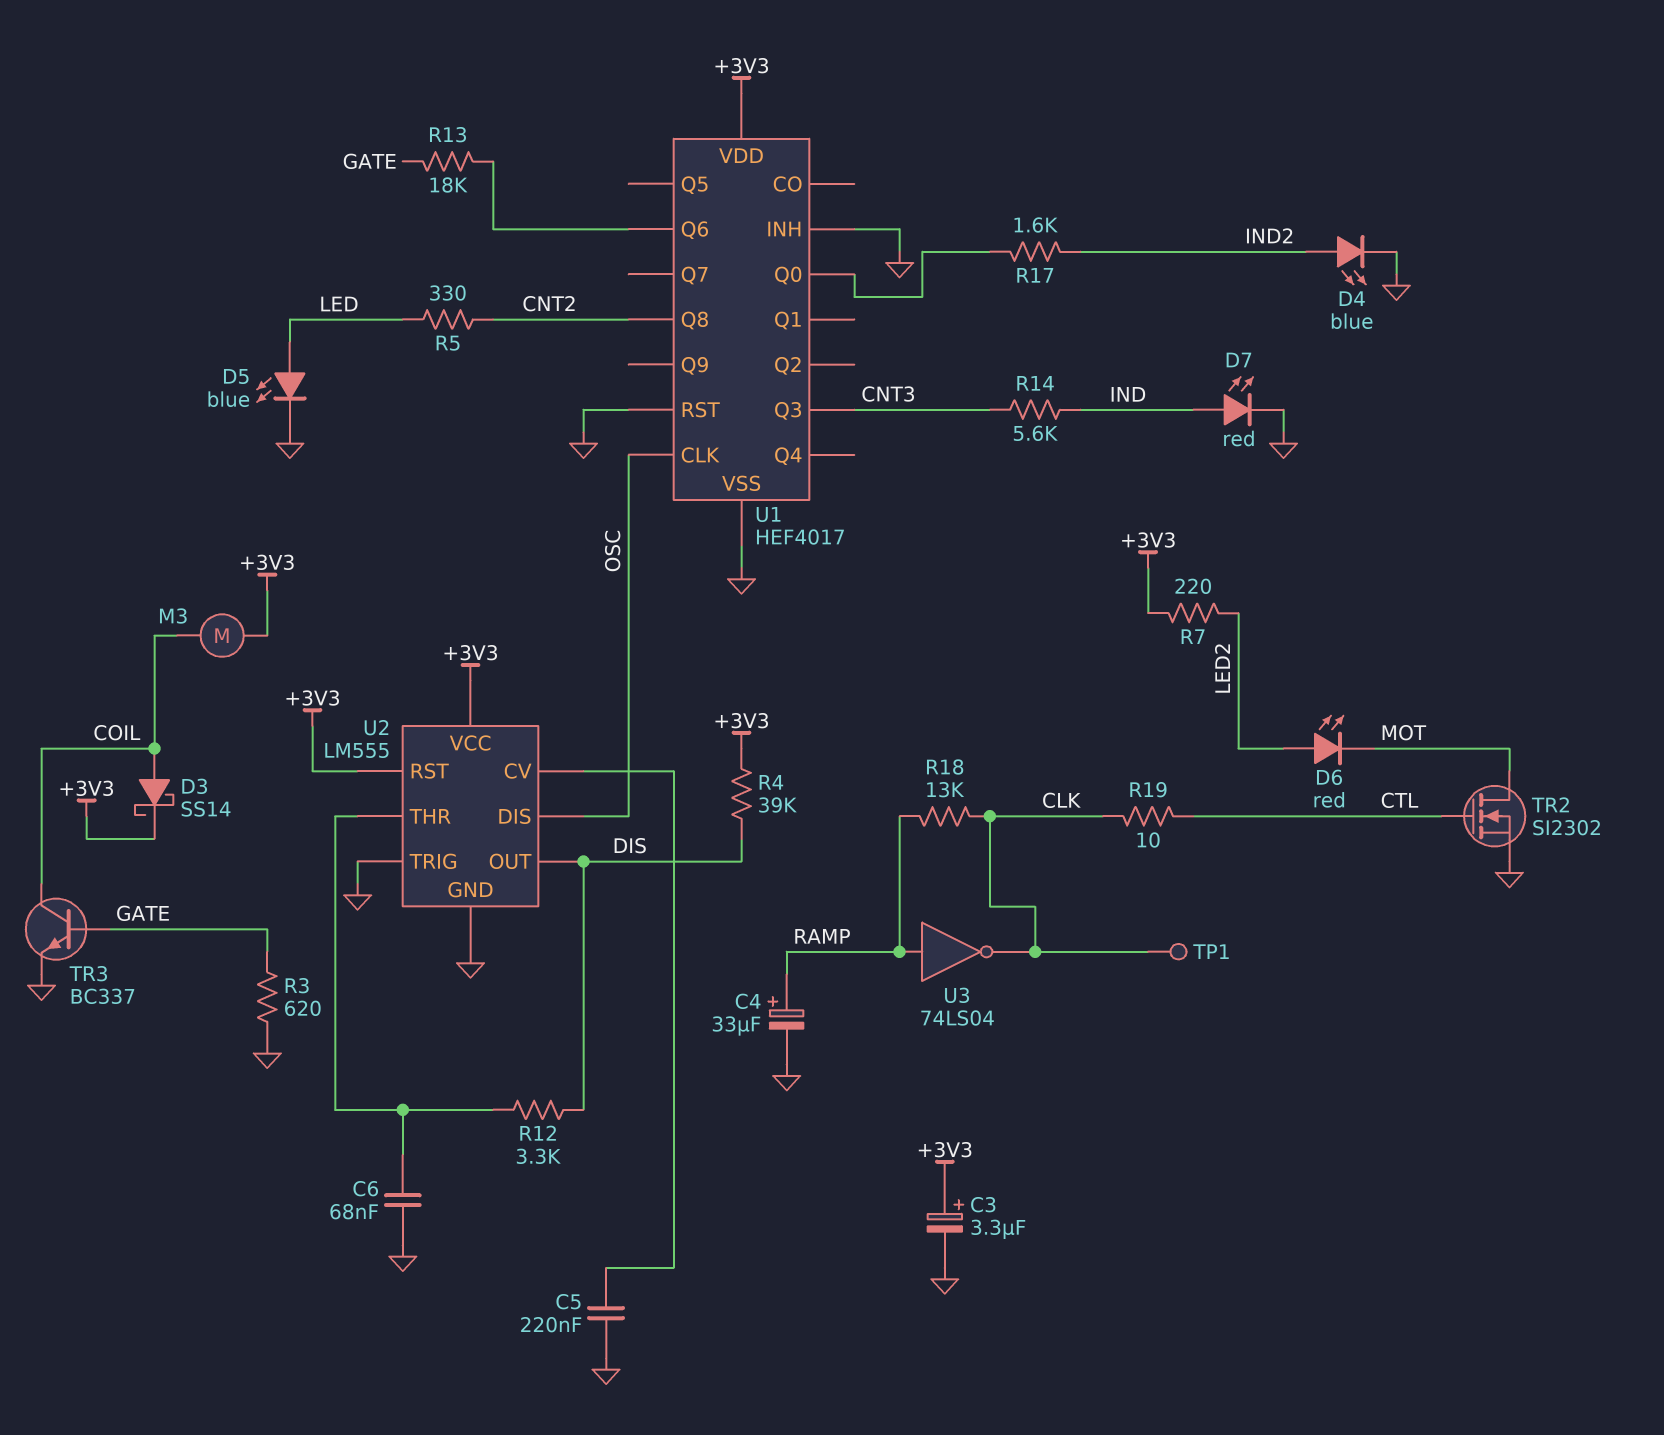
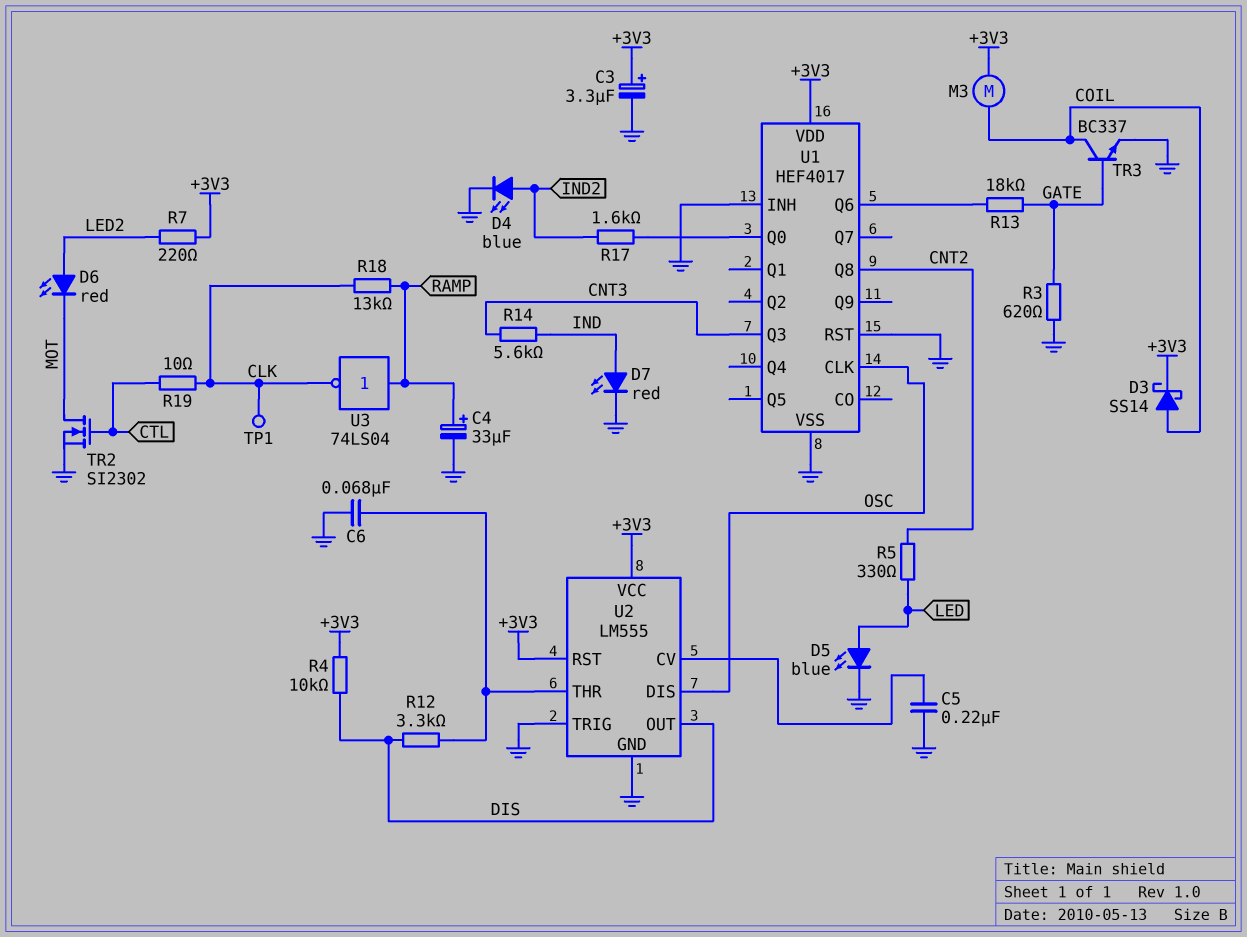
R4: 39k (+3V3, DIS) -> 10k (+3V3, DIS)

